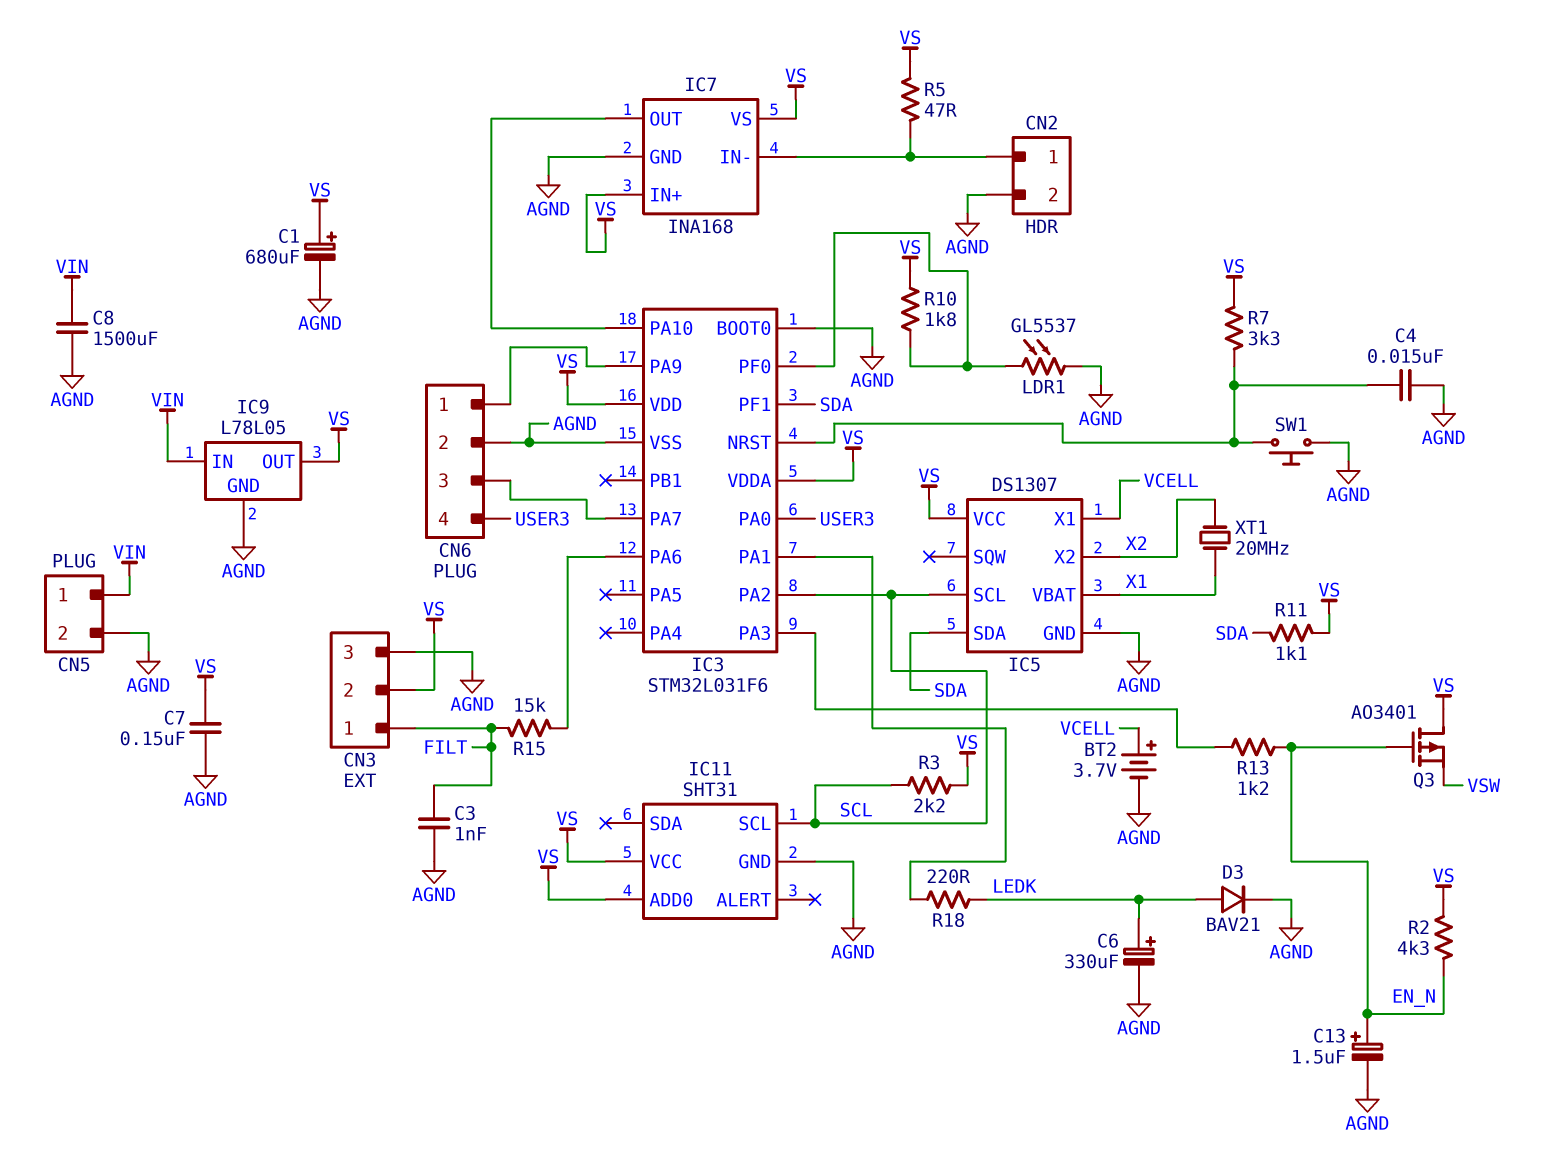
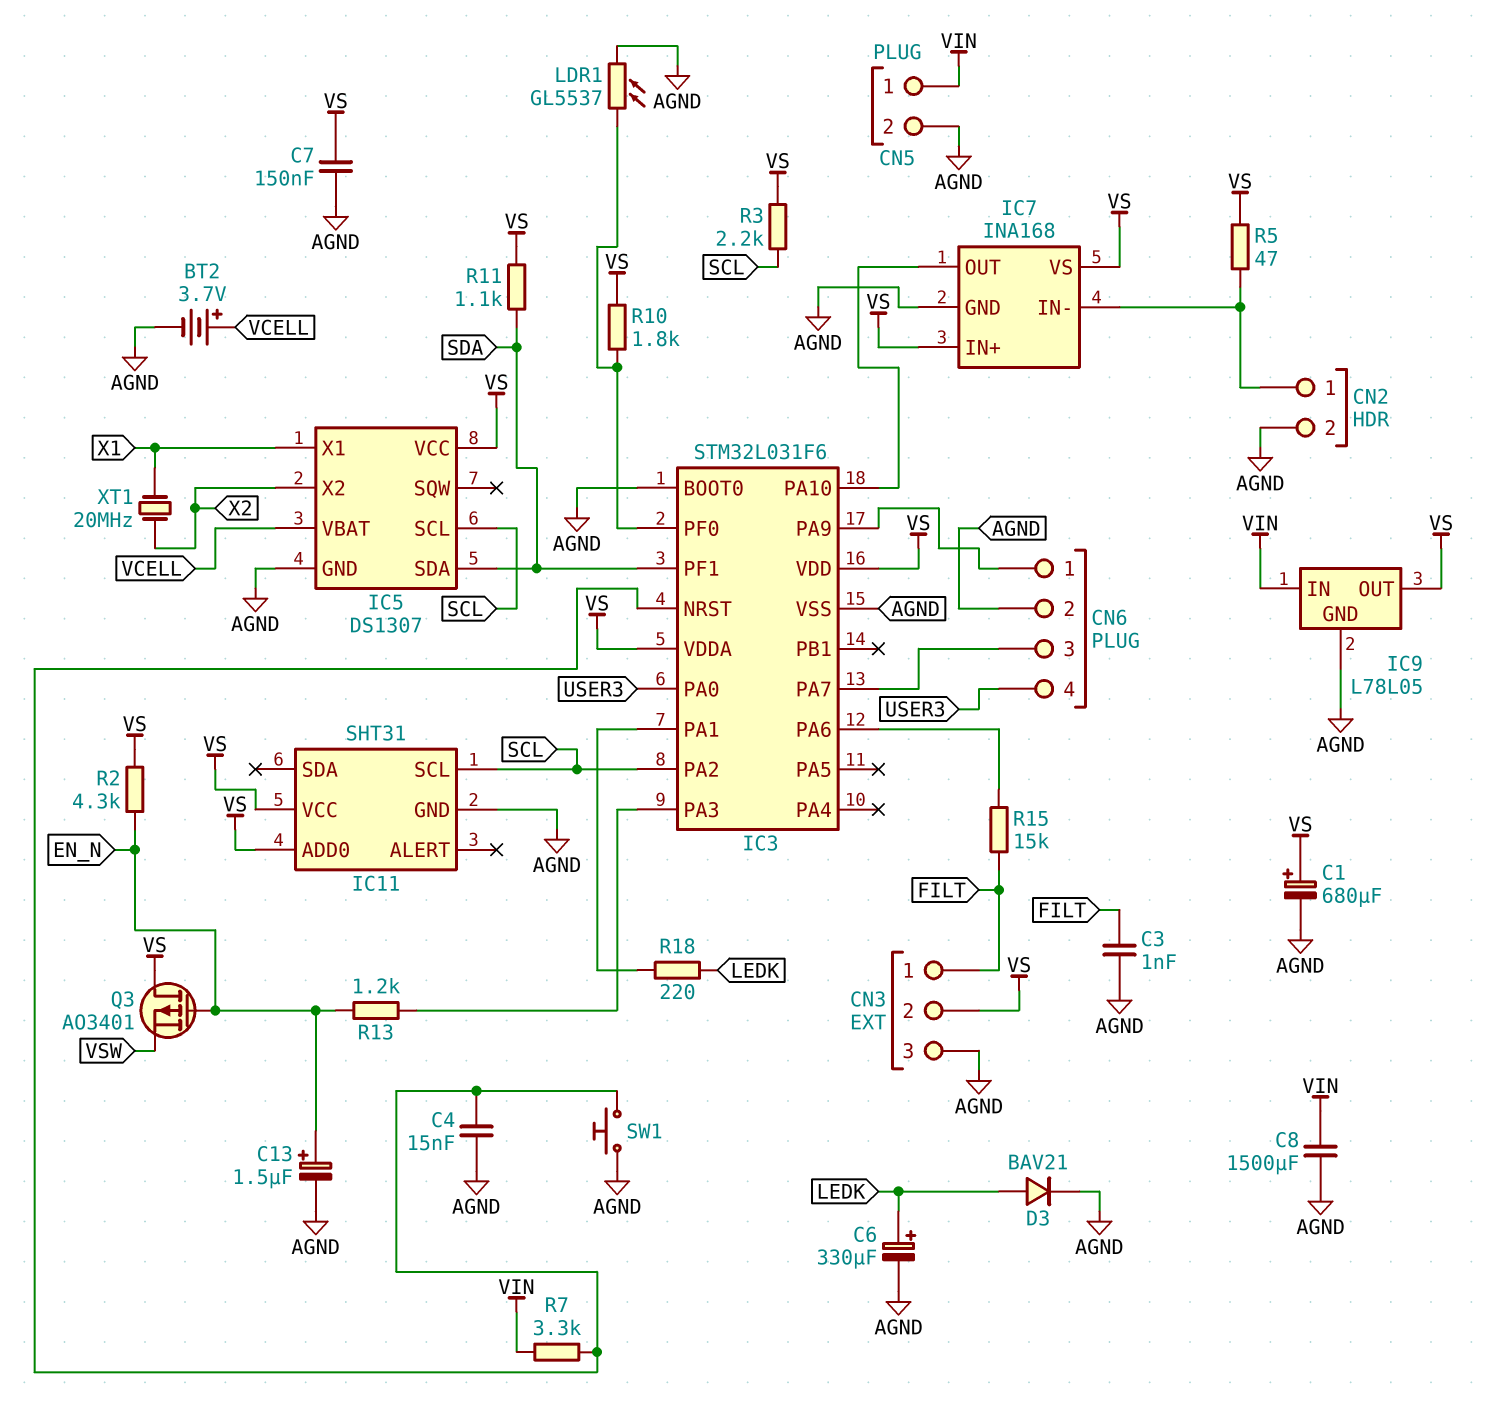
IC5 pin VBAT: X1 -> VCELL
IC5 pin X1: VCELL -> X1
R7: 3.3k (IC3/NRST, VS) -> 3.3k (IC3/NRST, VIN)

